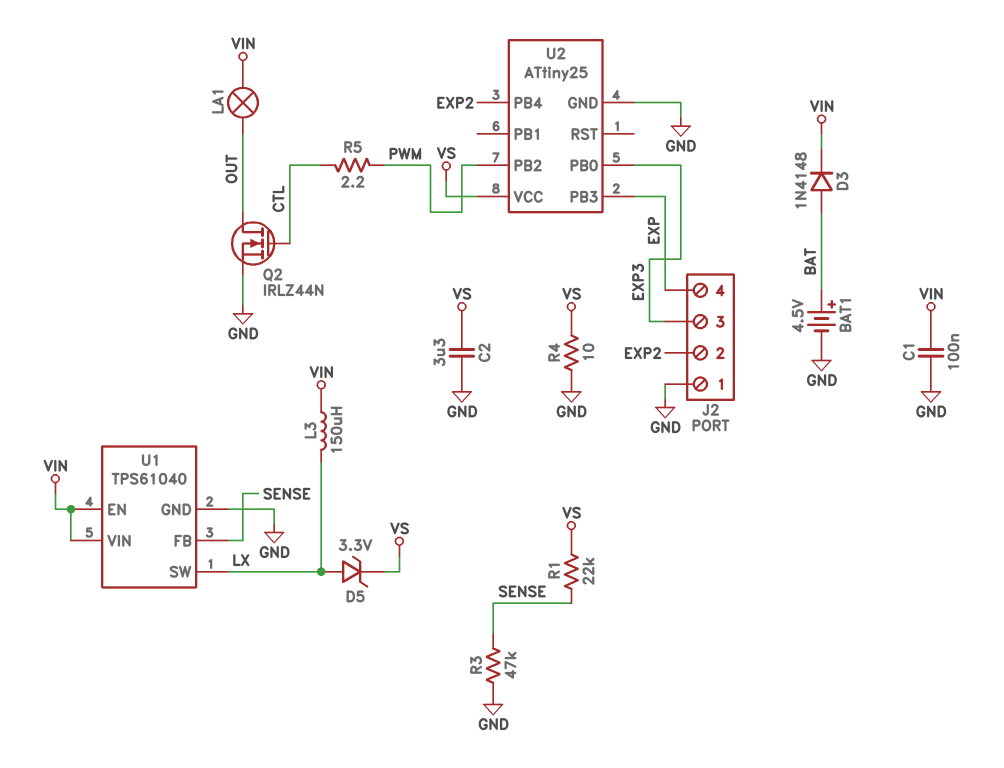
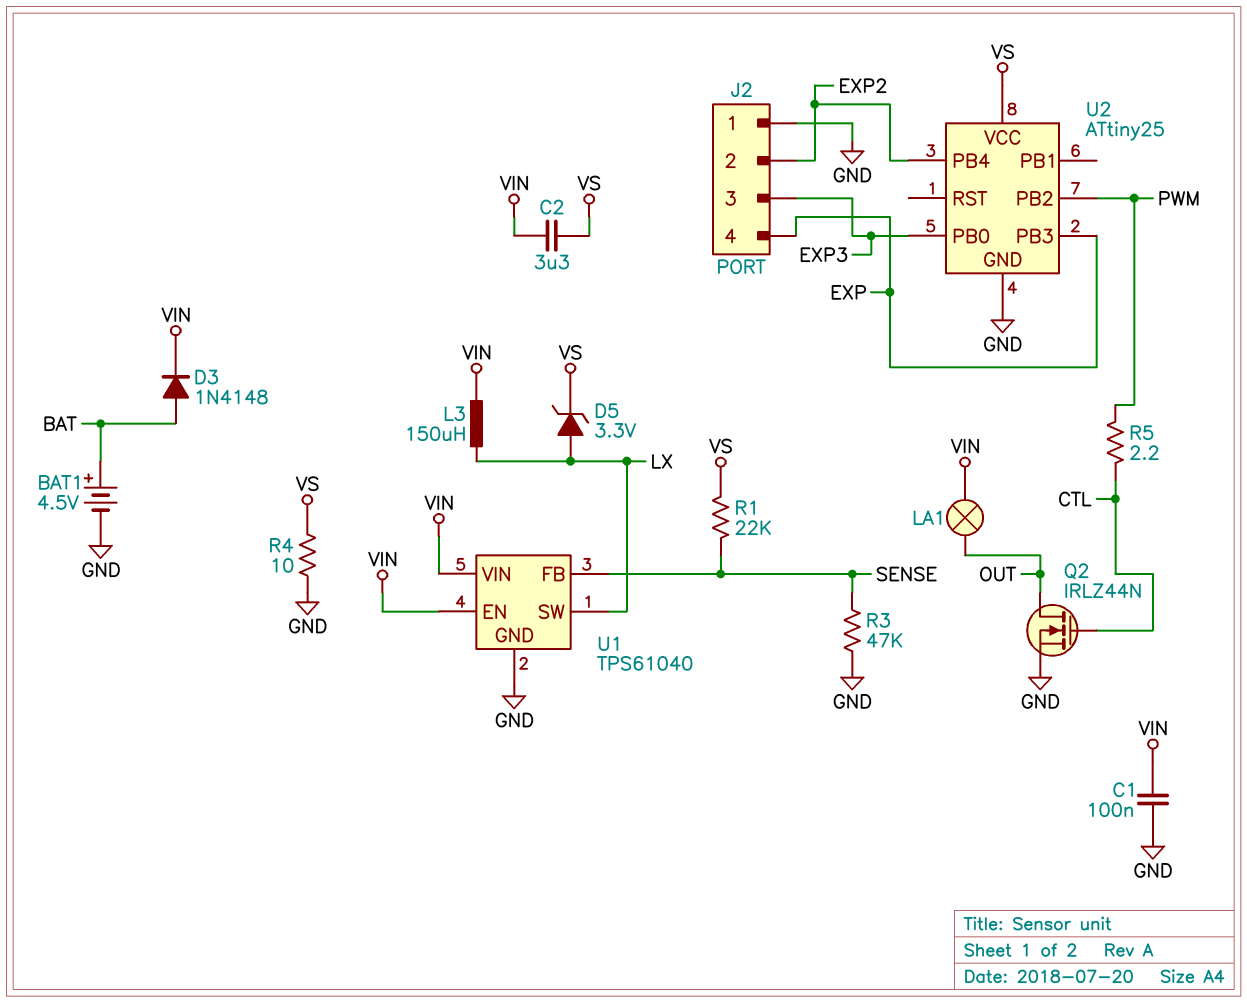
C2: 3.3uF (GND, VS) -> 3.3uF (VIN, VS)

